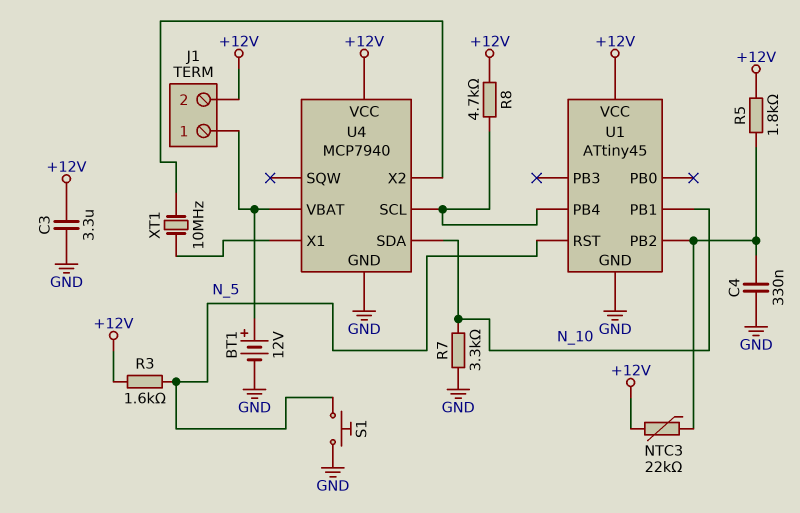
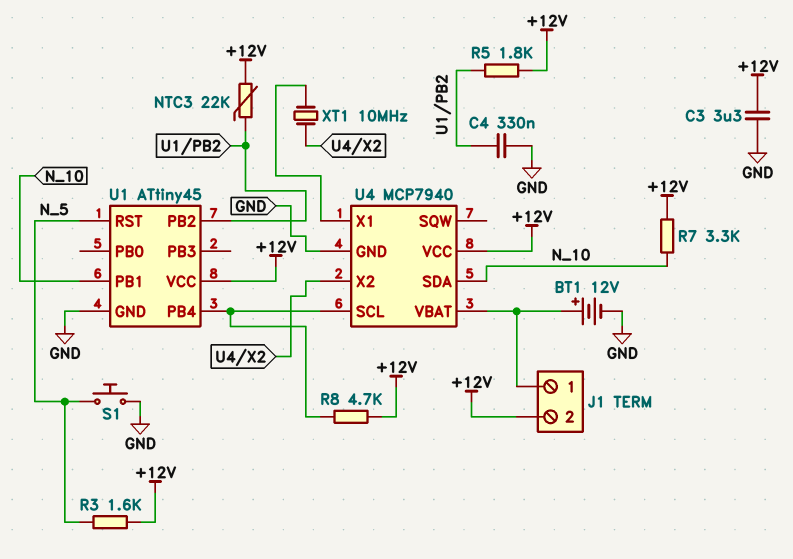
R7: 3.3k (GND, N_10) -> 3.3k (+12V, N_10)

